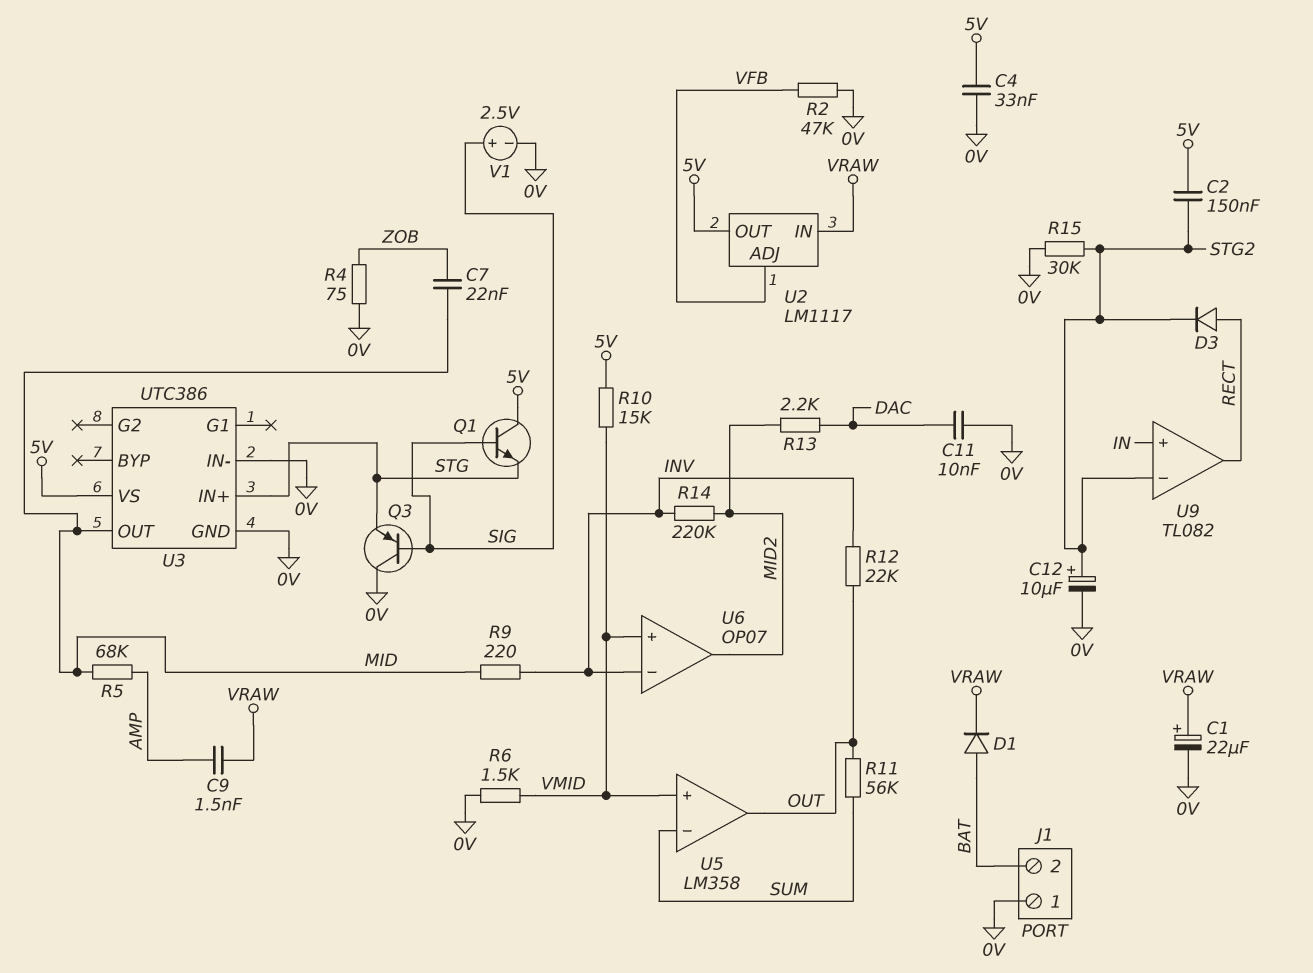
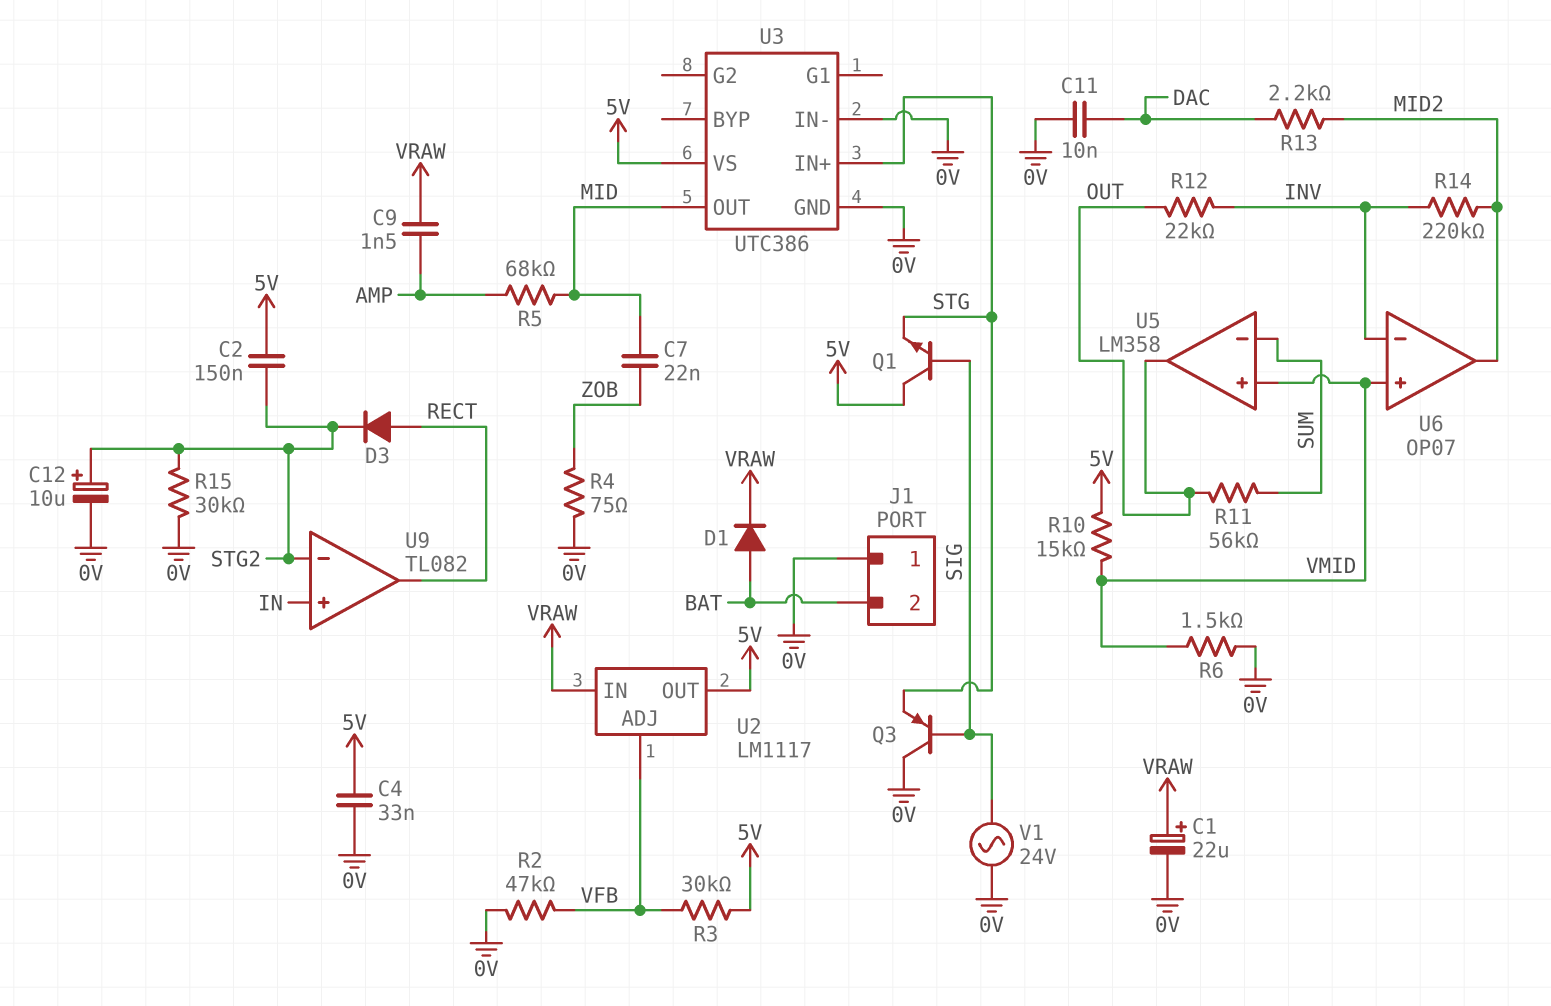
R3: none -> 30k (5V, VFB)
R9: 220 (INV, MID) -> none
V1: 2.5V (plus SIG, minus 0V) -> AC 24V (0V, SIG)

